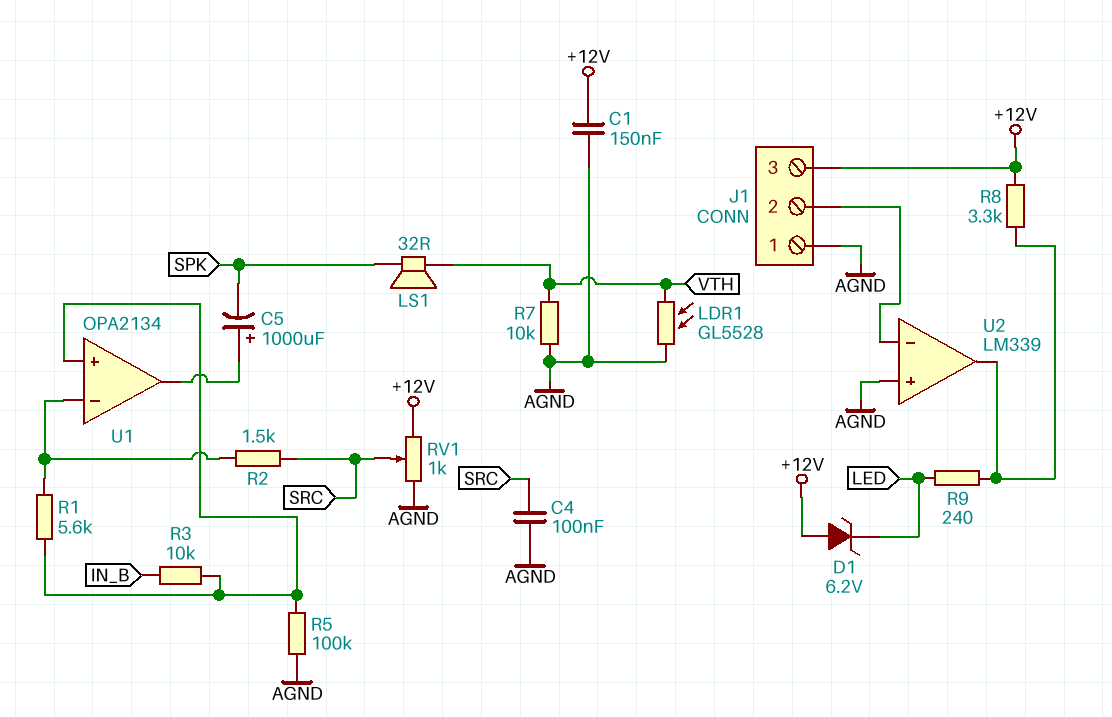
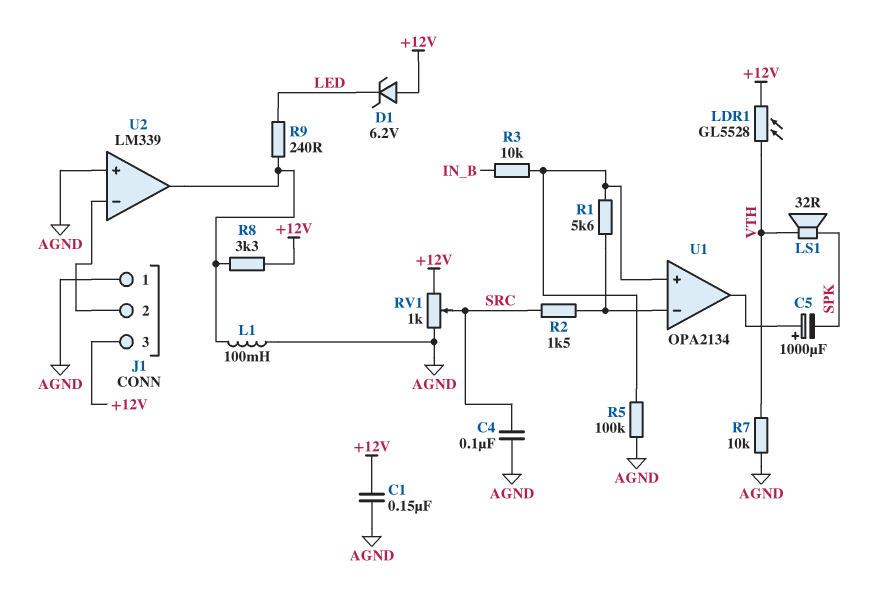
L1: none -> 100mH (AGND, U2/out)
LDR1: GL5528 (AGND, VTH) -> GL5528 (+12V, VTH)

